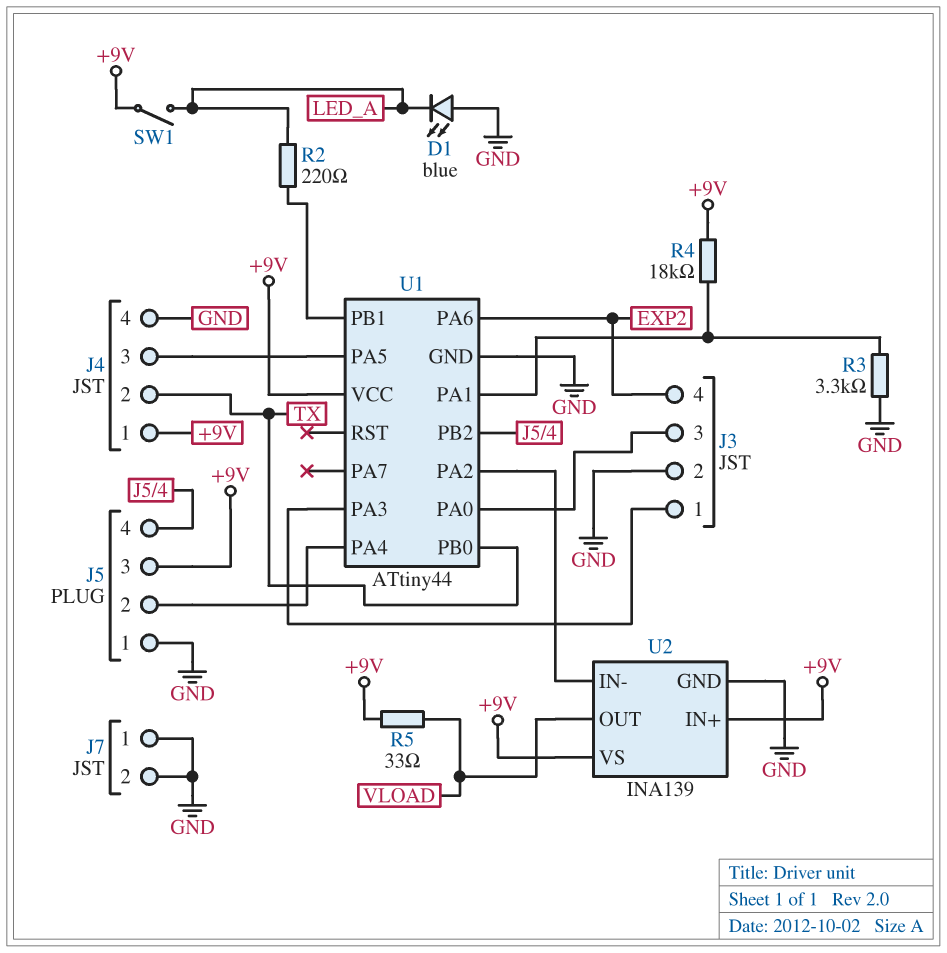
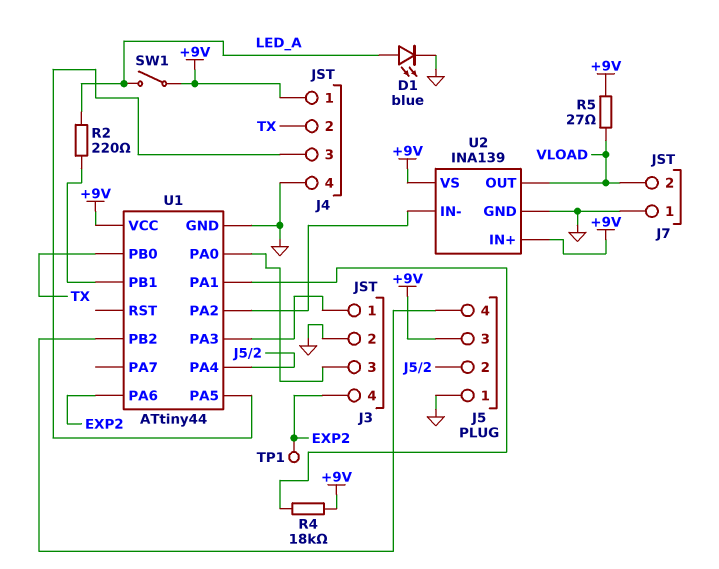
D1: LED blue (A GND, K LED_A) -> LED blue (A LED_A, K GND)
J7 pin 2: GND -> VLOAD
R3: 3.3k (GND, U1/PA1) -> none
R5: 33 (+9V, VLOAD) -> 27 (+9V, VLOAD)
TP1: none -> test point (EXP2)

